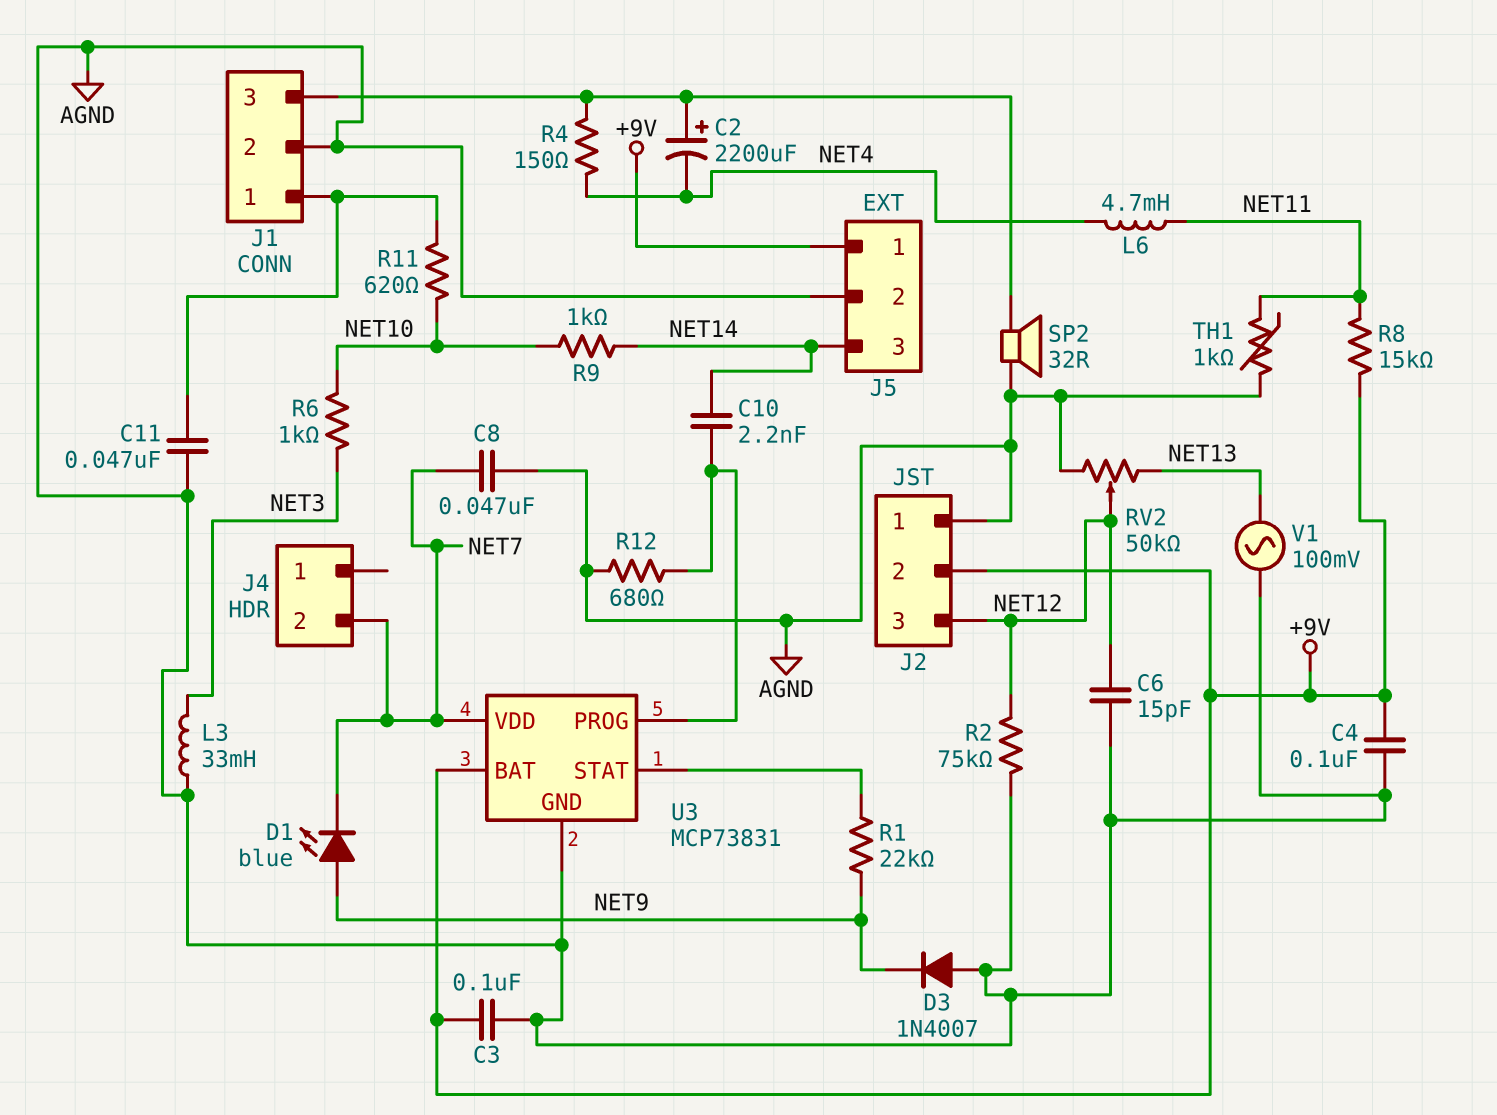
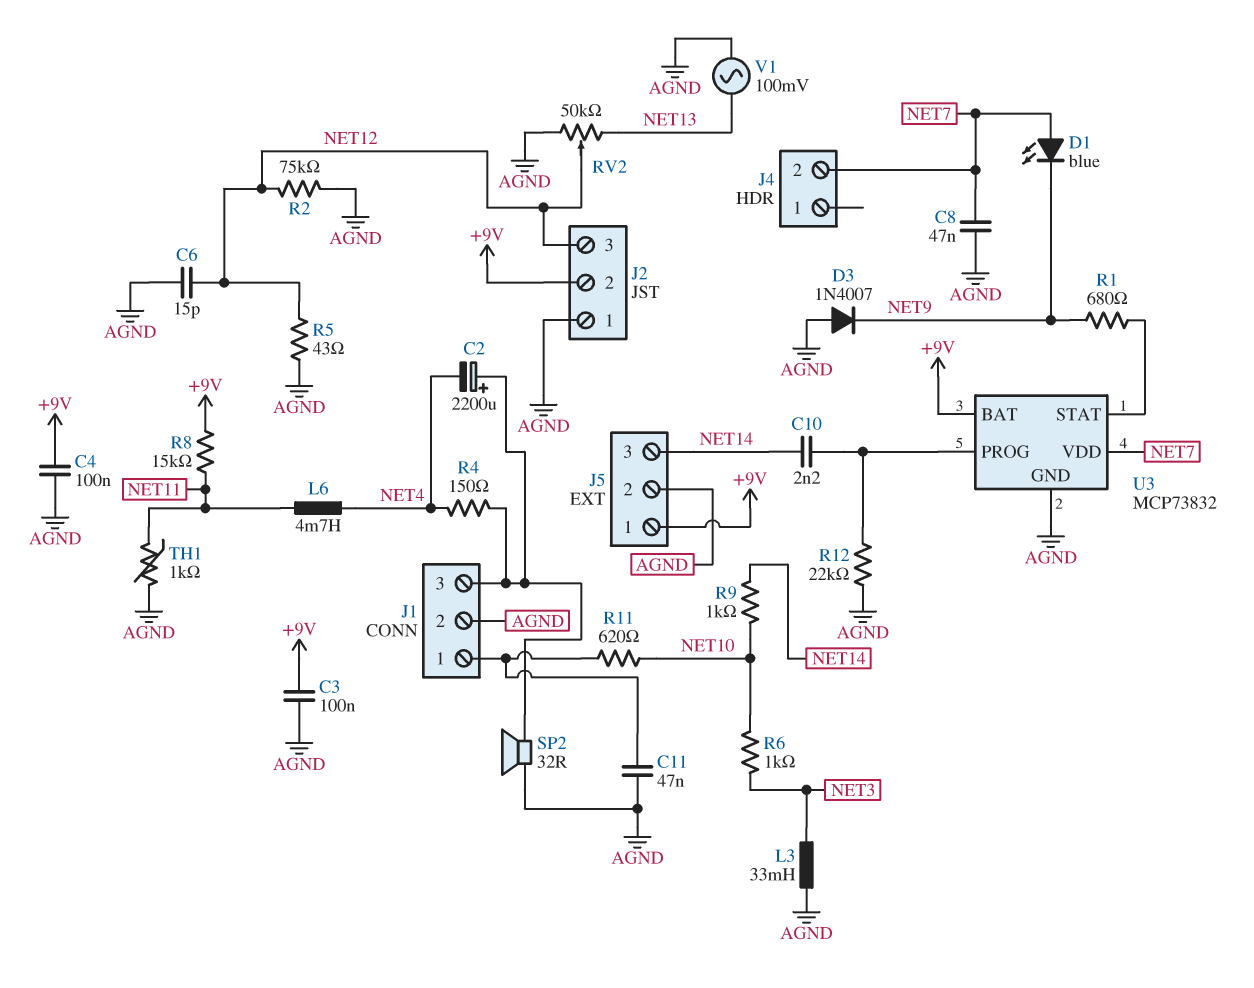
D1: LED blue (A NET9, K NET7) -> LED blue (A NET7, K NET9)
R1: 22k (NET9, U3/STAT) -> 680 (NET9, U3/STAT)
R5: none -> 43 (AGND, NET12)
R12: 680 (AGND, U3/PROG) -> 22k (AGND, U3/PROG)
U3: MCP73831 -> MCP73832

